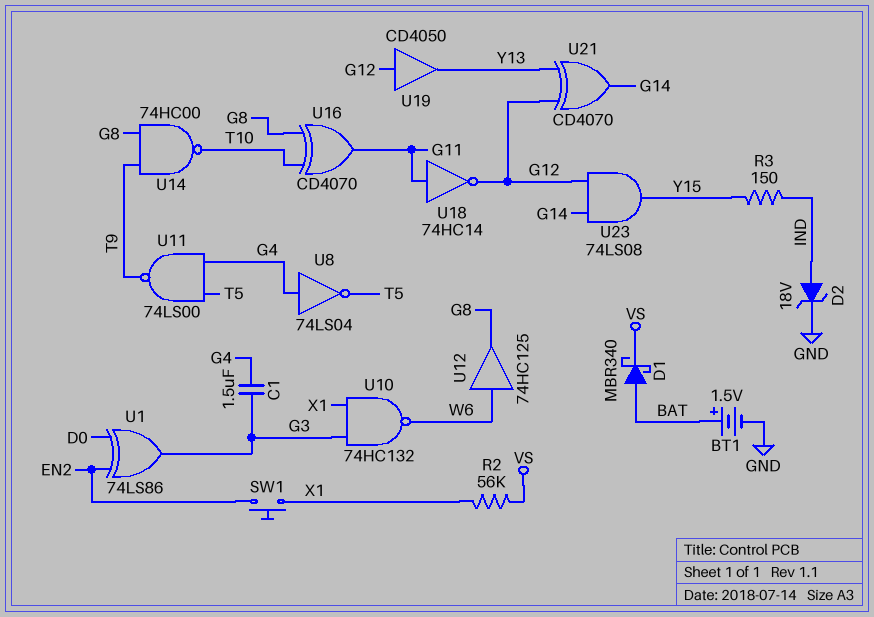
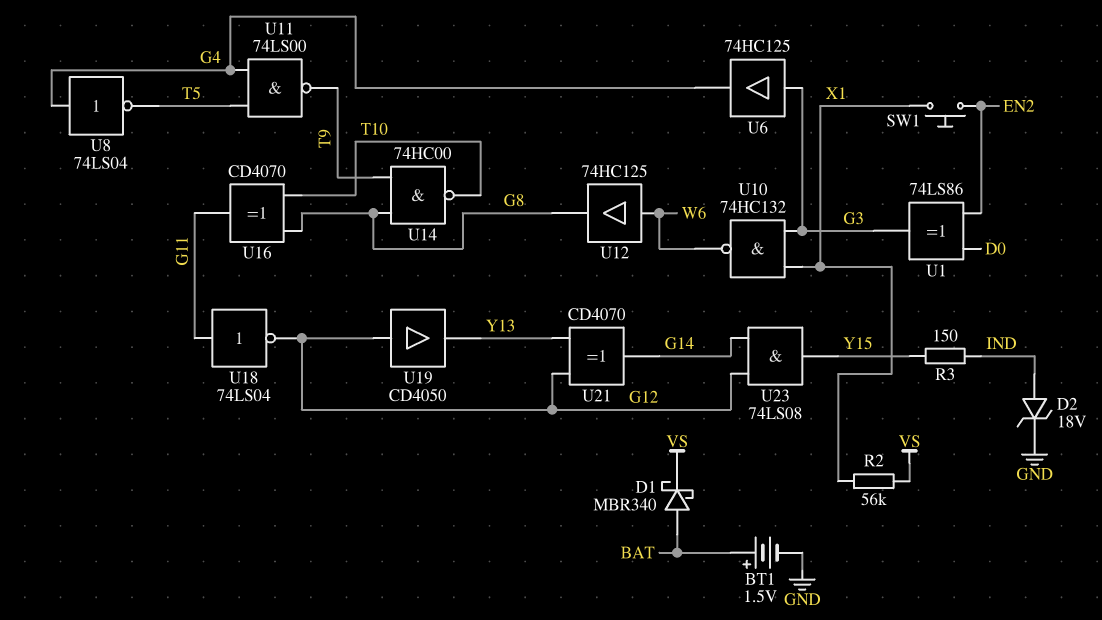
C1: 1.5uF (G3, G4) -> none
U6: none -> buffer 74HC125 (in G3, out G4)
U18: NOT 74HC14 (in G11, out G12) -> NOT 74LS04 (in G11, out G12)

